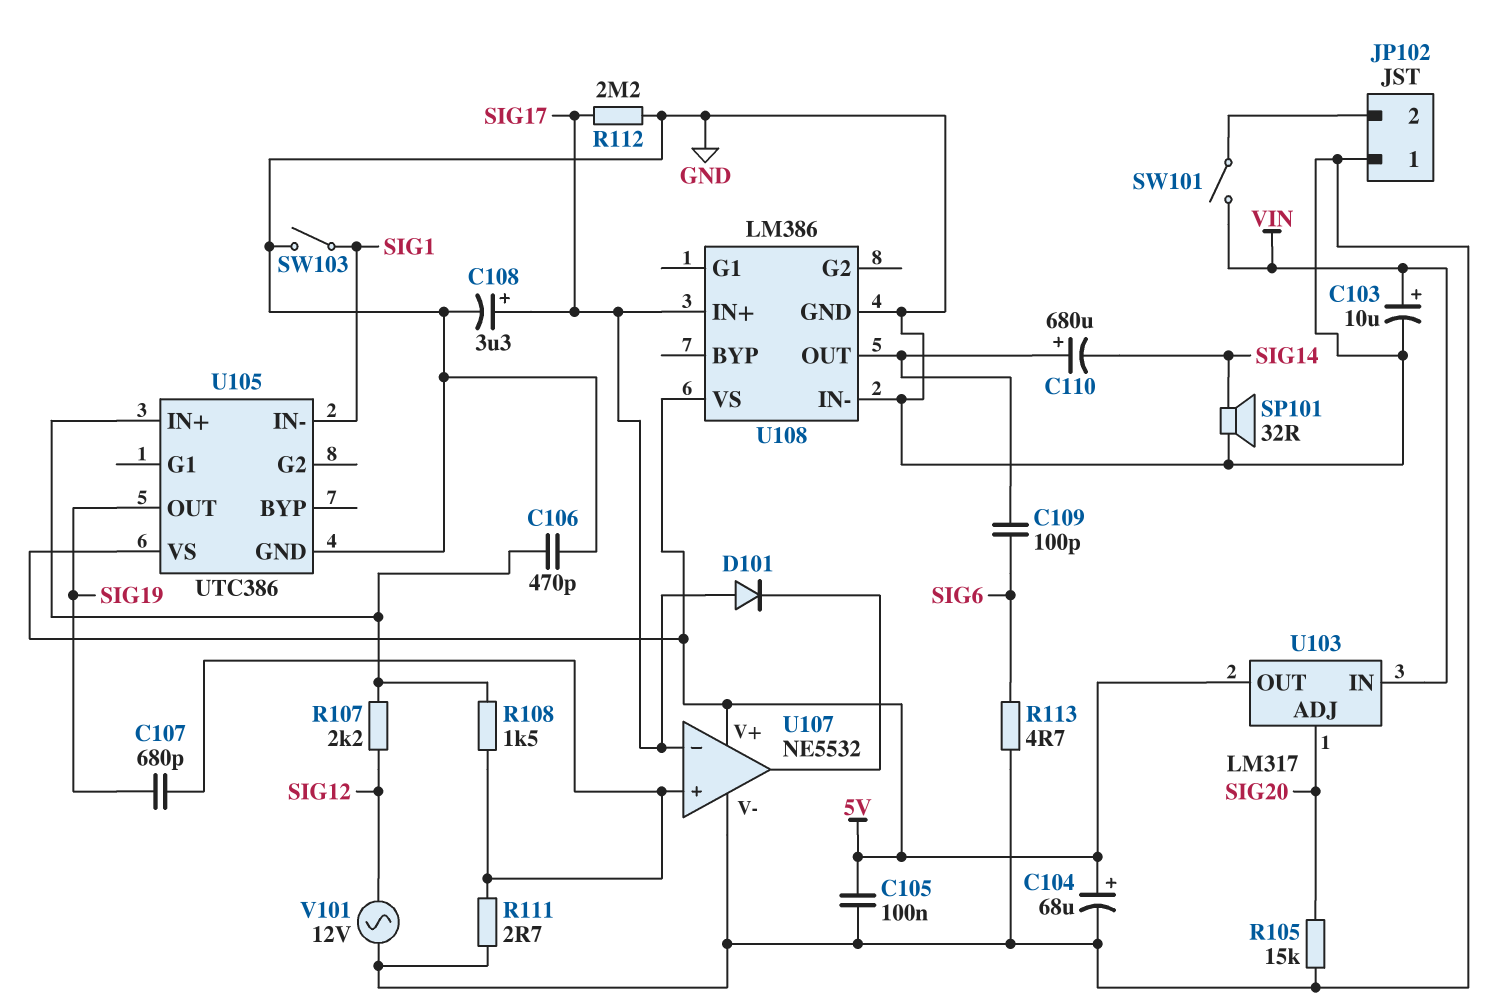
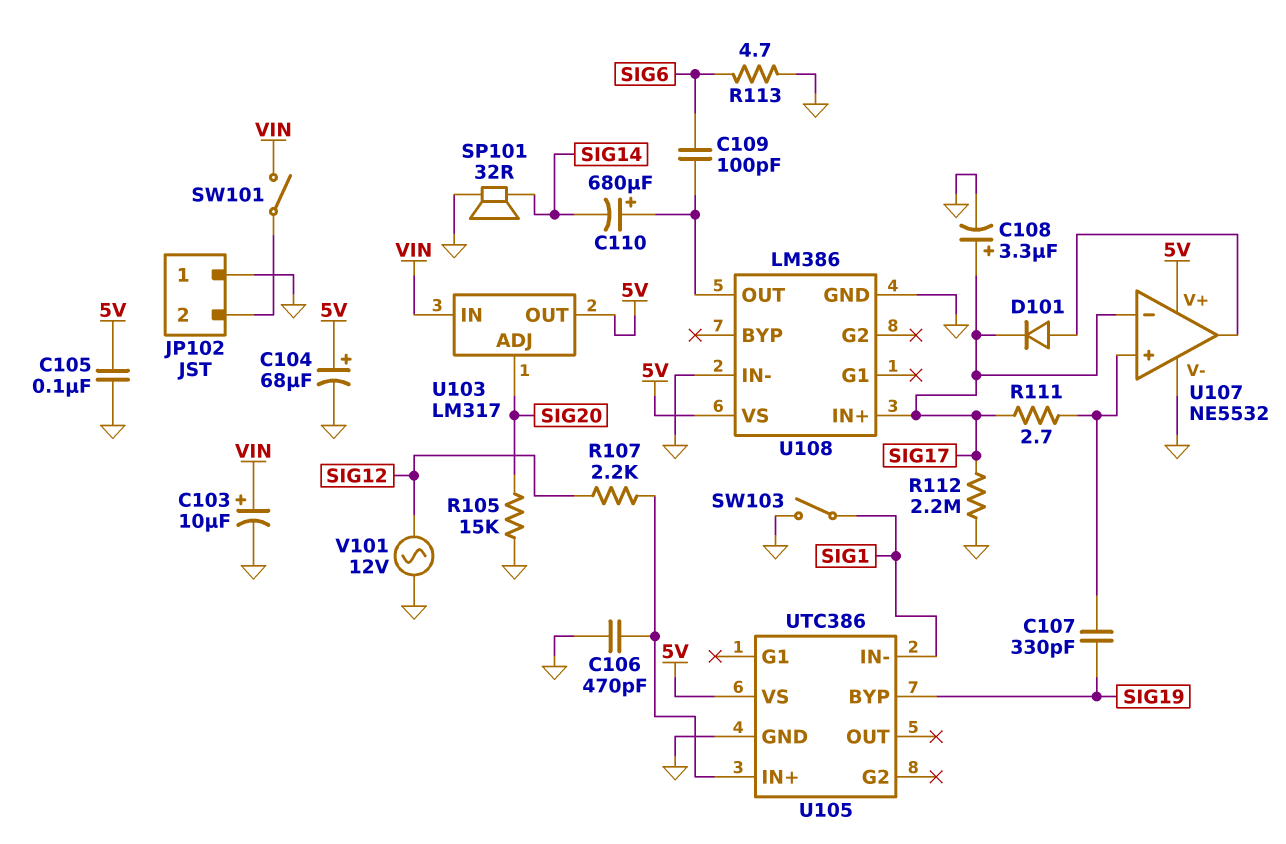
C107: 680pF (SIG19, U107/in+) -> 330pF (SIG19, U107/in+)
D101: diode (A SIG17, K U107/out) -> diode (A U107/out, K SIG17)
R108: 1.5k (U105/IN+, U107/in+) -> none
R111: 2.7 (GND, U107/in+) -> 2.7 (SIG17, U107/in+)
U105 pin BYP: none -> SIG19
U105 pin OUT: SIG19 -> none

